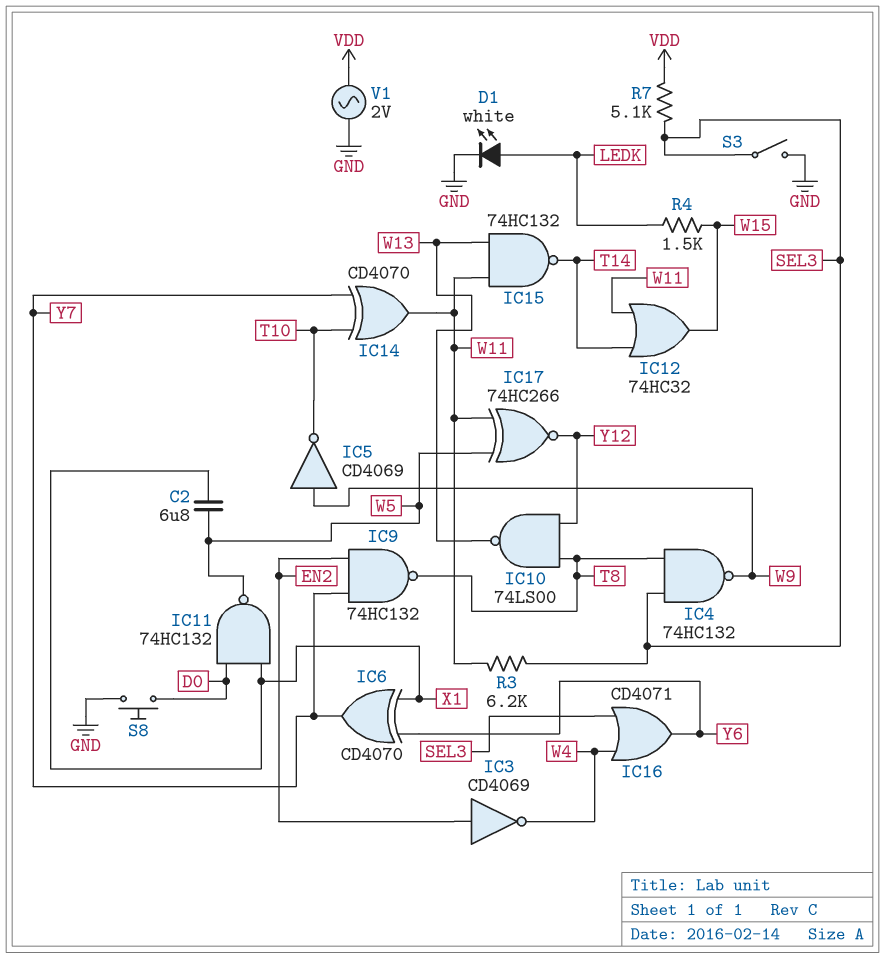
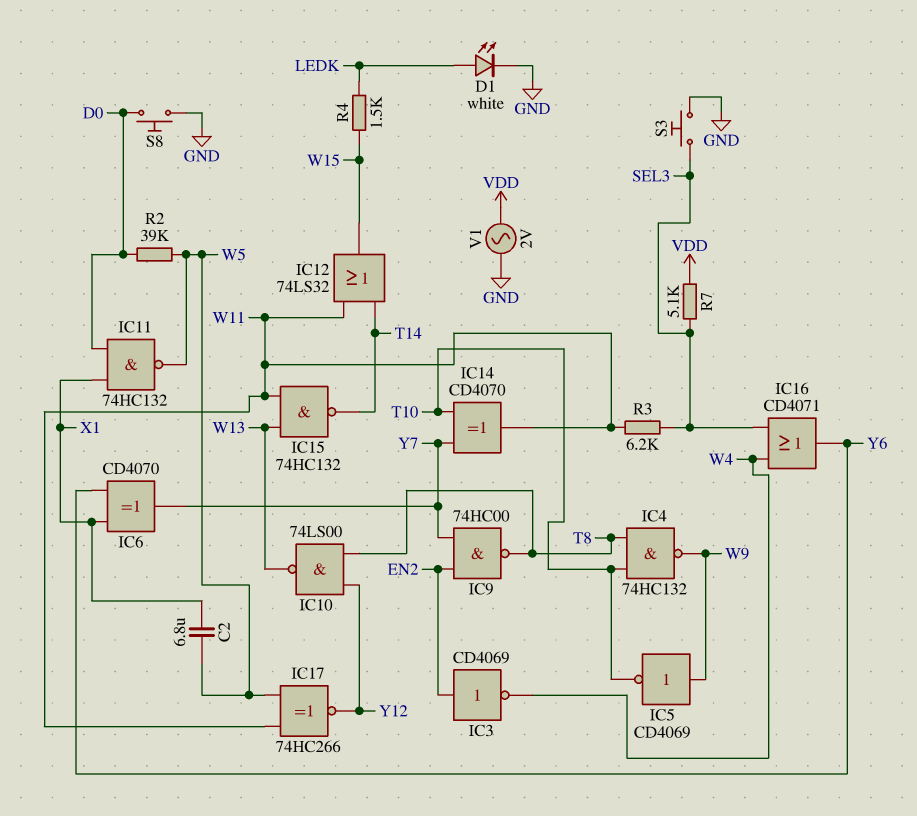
IC4: NAND 74HC132 (in SEL3, in T8, out W9) -> NAND 74HC132 (in T8, in T10, out W9)
IC9: NAND 74HC132 (in EN2, in Y7, out T8) -> NAND 74HC00 (in EN2, in Y7, out T8)
IC12: OR 74HC32 (in T14, in W11, out W15) -> OR 74LS32 (in T14, in W11, out W15)
R2: none -> 39k (D0, W5)
S3: switch (GND, SEL3) -> button (GND, SEL3)

